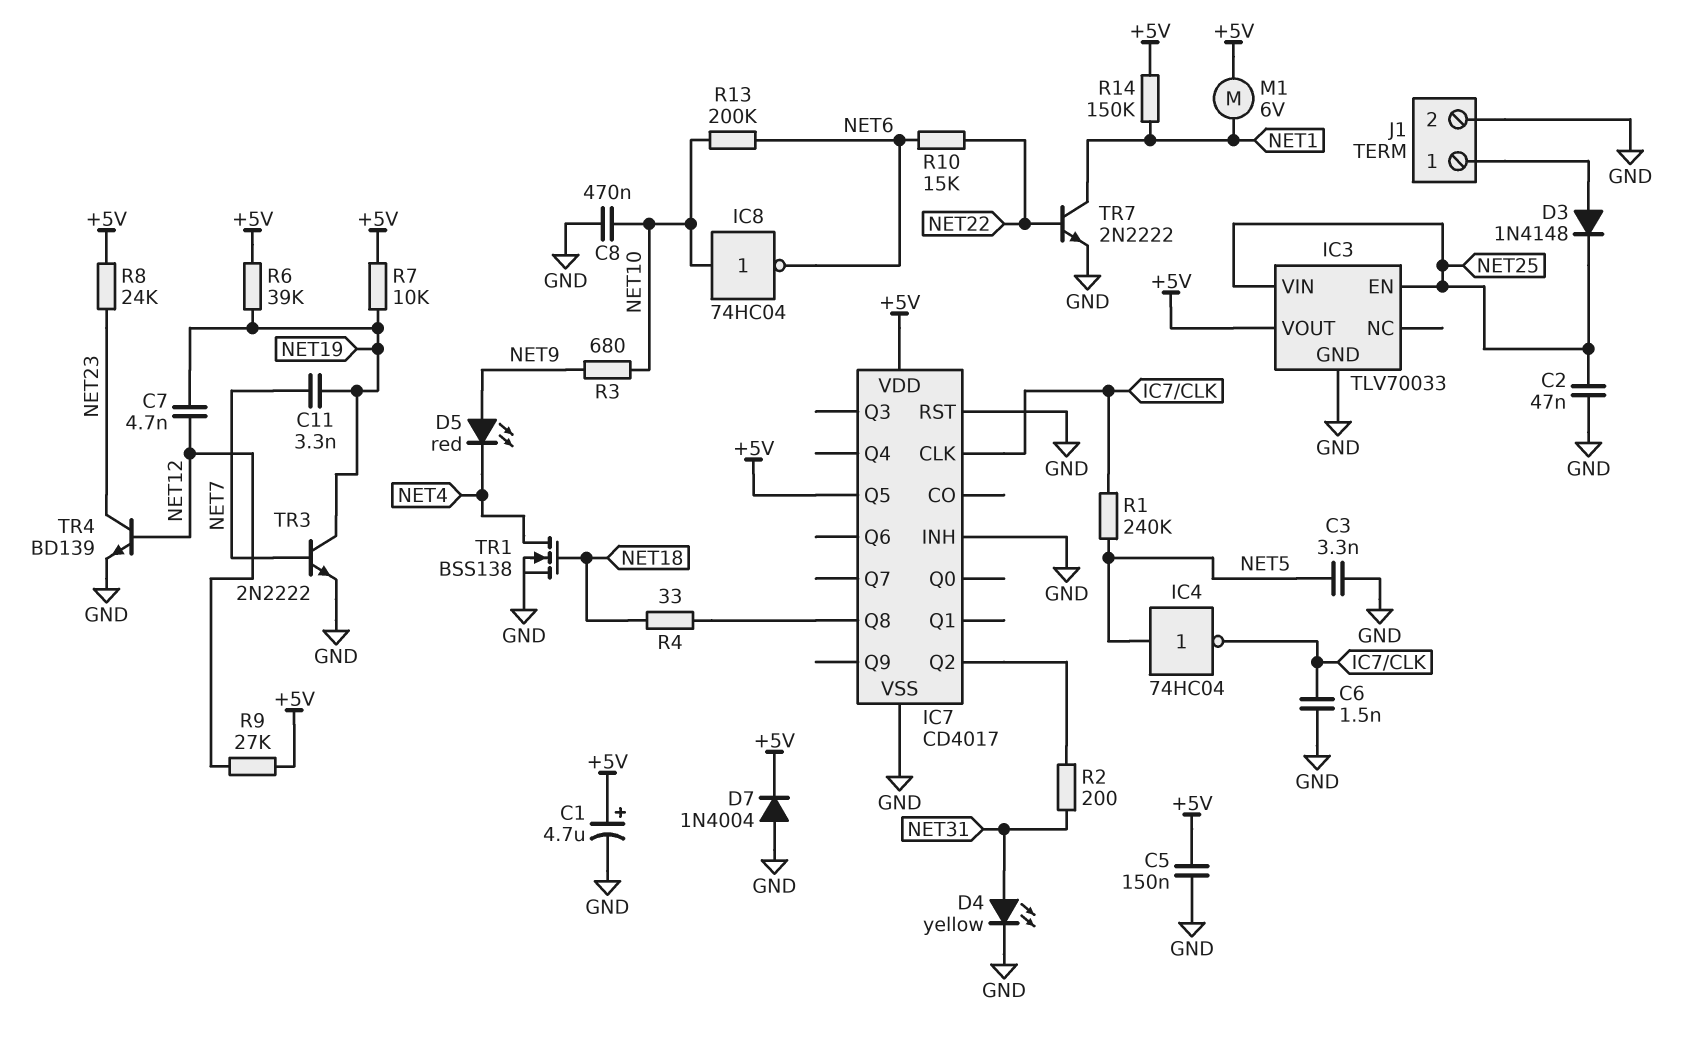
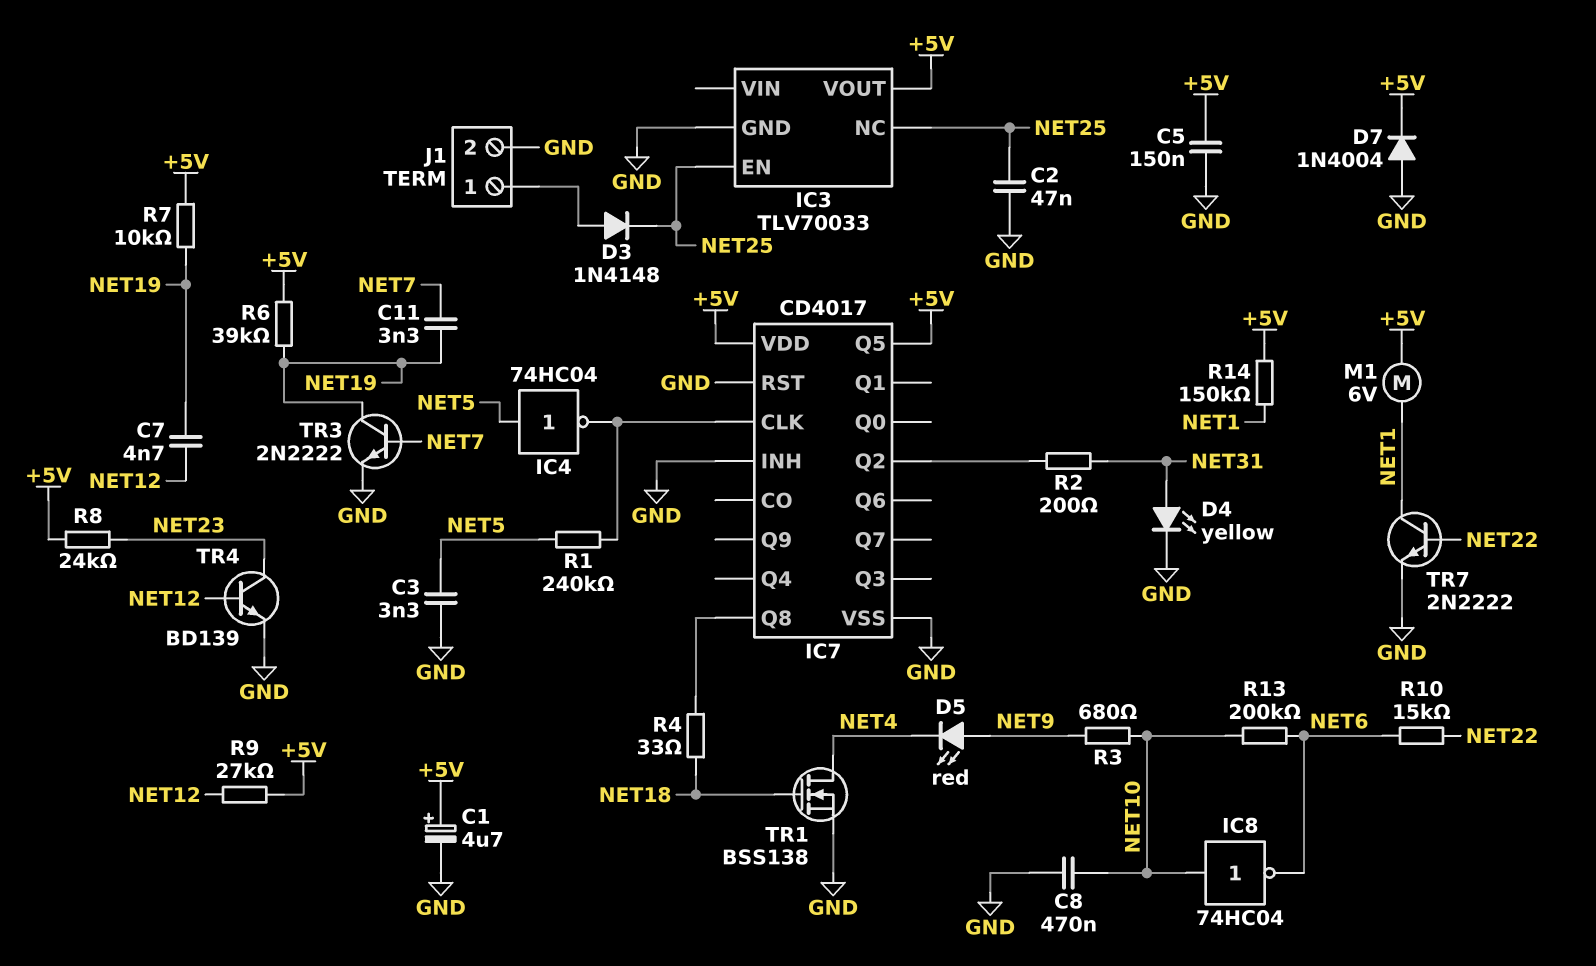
C6: 1.5nF (GND, IC7/CLK) -> none
IC3 pin NC: none -> NET25
IC3 pin VIN: NET25 -> none

